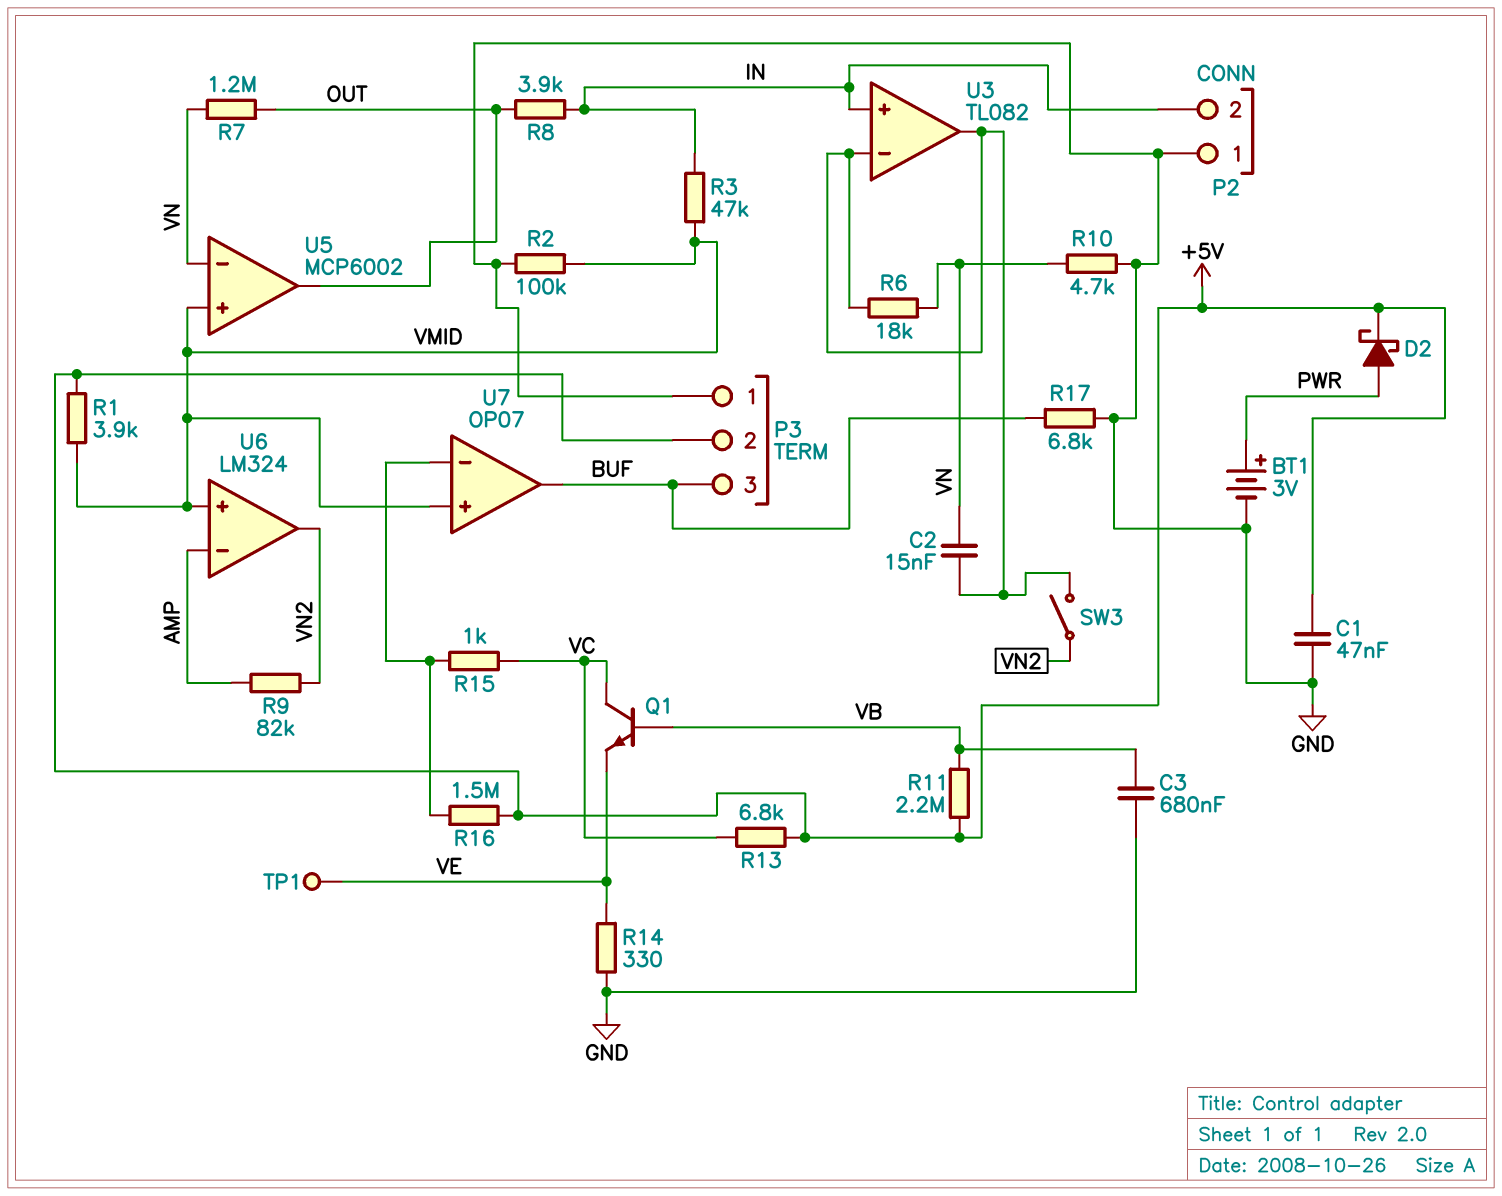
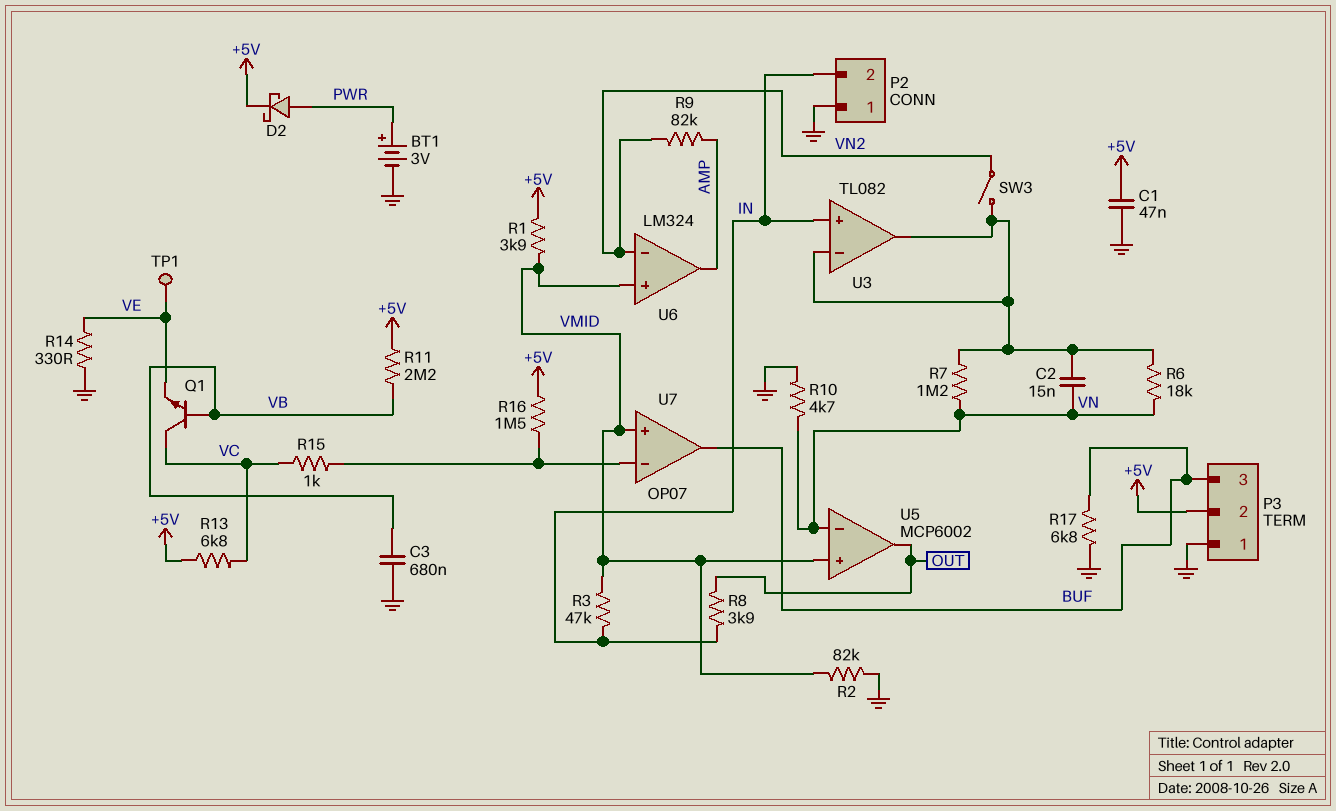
R2: 100k (GND, VMID) -> 82k (GND, VMID)
R7: 1.2M (OUT, VN) -> 1.2M (U3/in-, VN)
U6 pin in-: AMP -> VN2
U6 pin out: VN2 -> AMP

